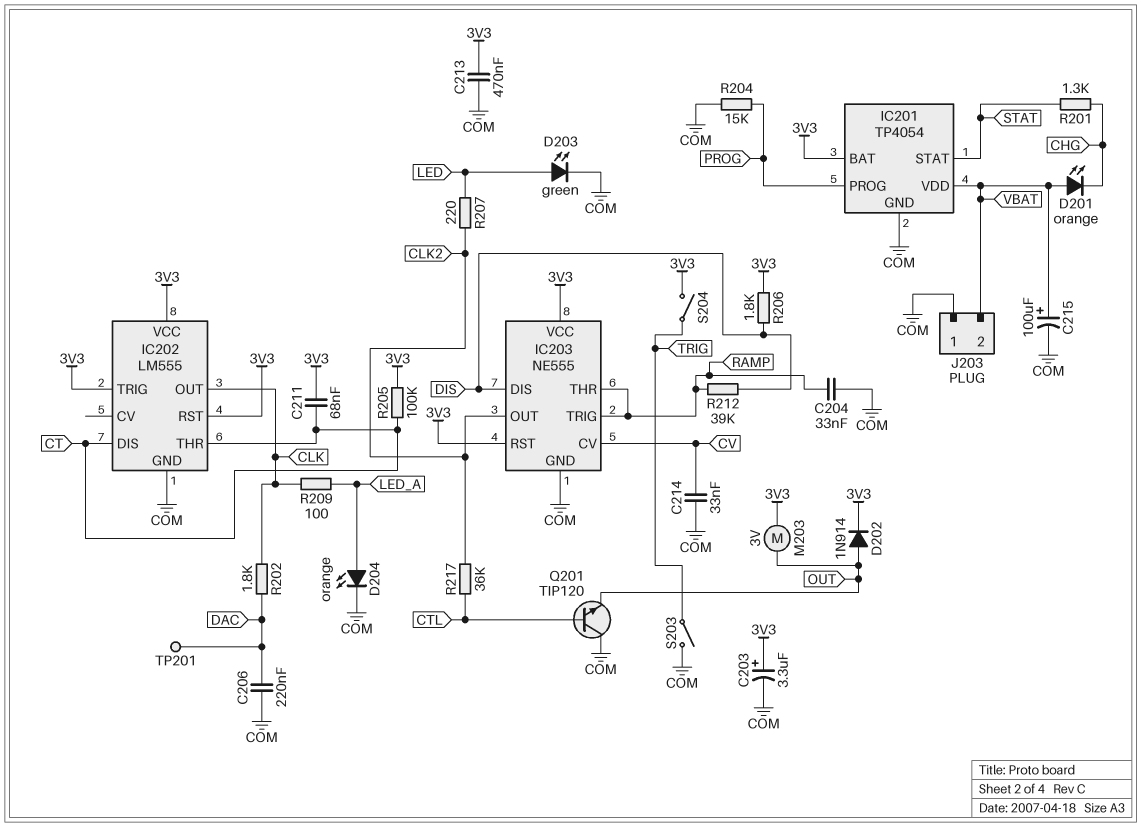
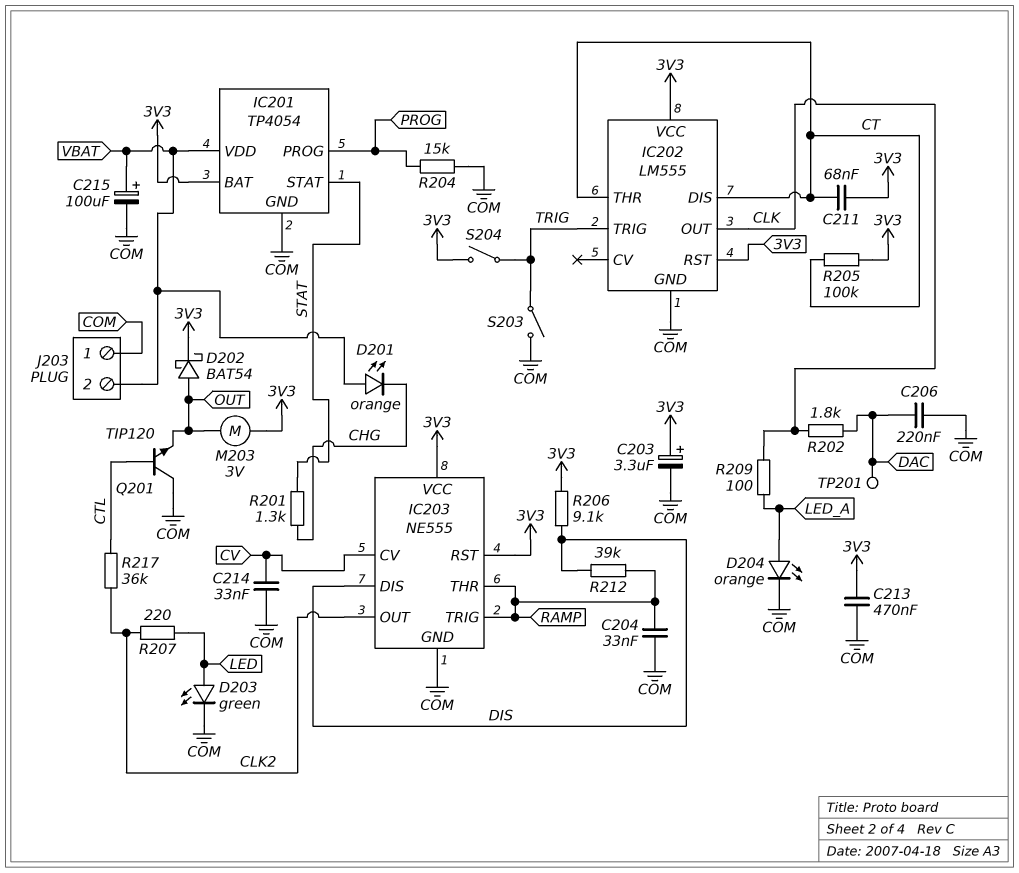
D202: diode 1N914 (A OUT, K 3V3) -> schottky BAT54 (A OUT, K 3V3)
IC202 pin TRIG: 3V3 -> TRIG
R206: 1.8k (3V3, DIS) -> 9.1k (3V3, DIS)

